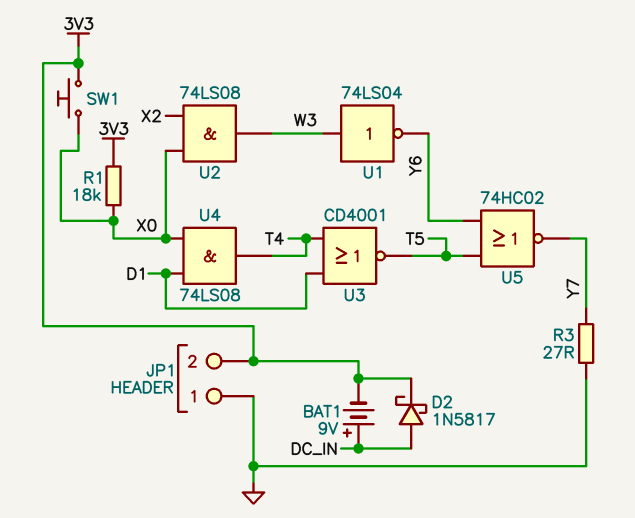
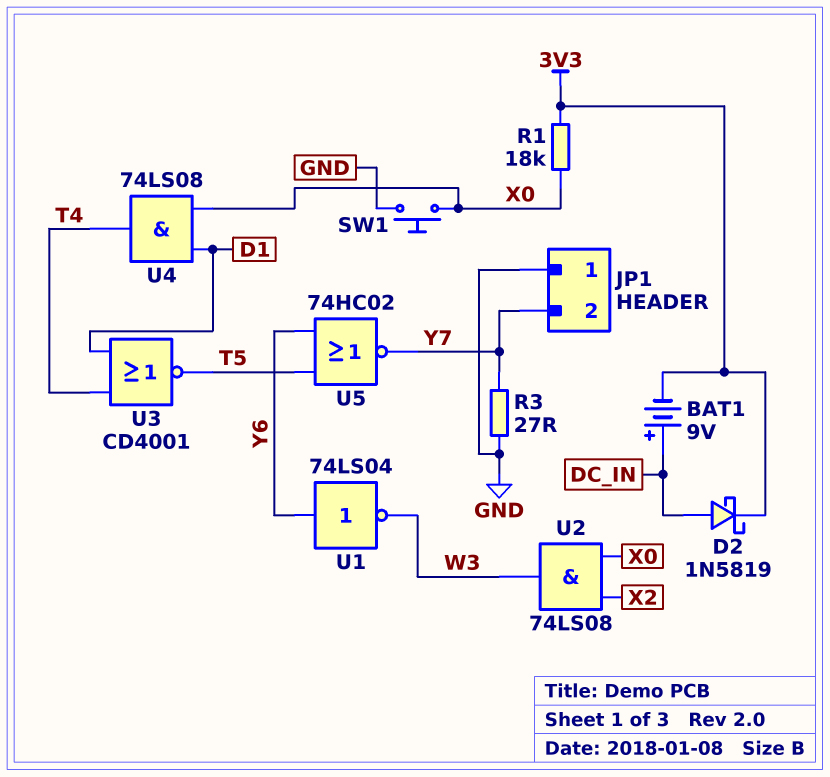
D2: schottky 1N5817 (A DC_IN, K 3V3) -> schottky 1N5819 (A DC_IN, K 3V3)
JP1 pin 2: 3V3 -> Y7
SW1: button (3V3, X0) -> button (GND, X0)
U1: NOT 74LS04 (in W3, out Y6) -> NOT 74LS04 (in Y6, out W3)

